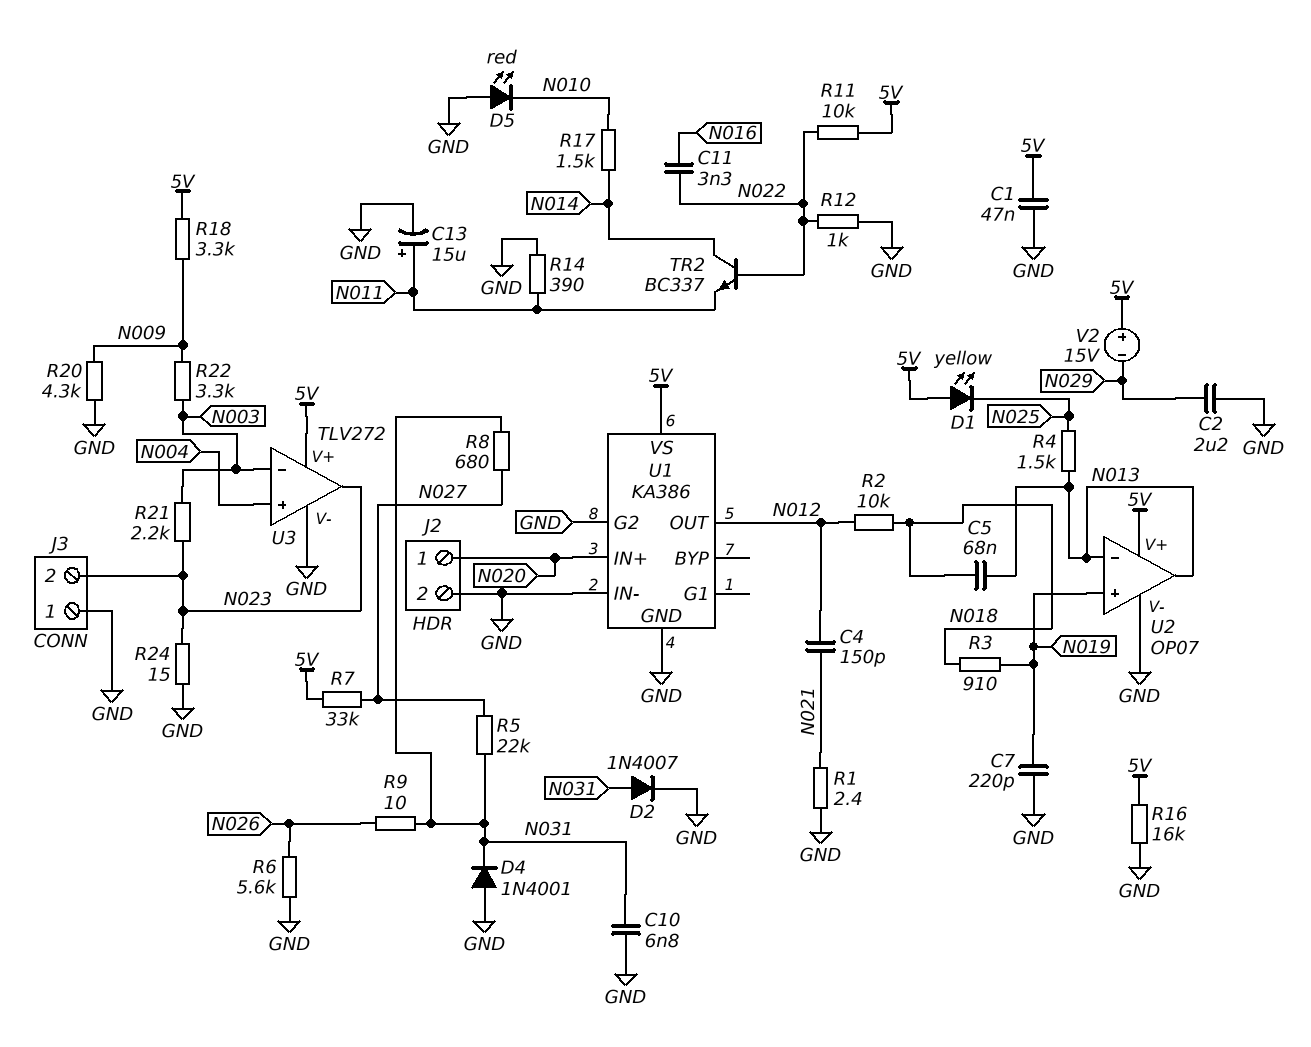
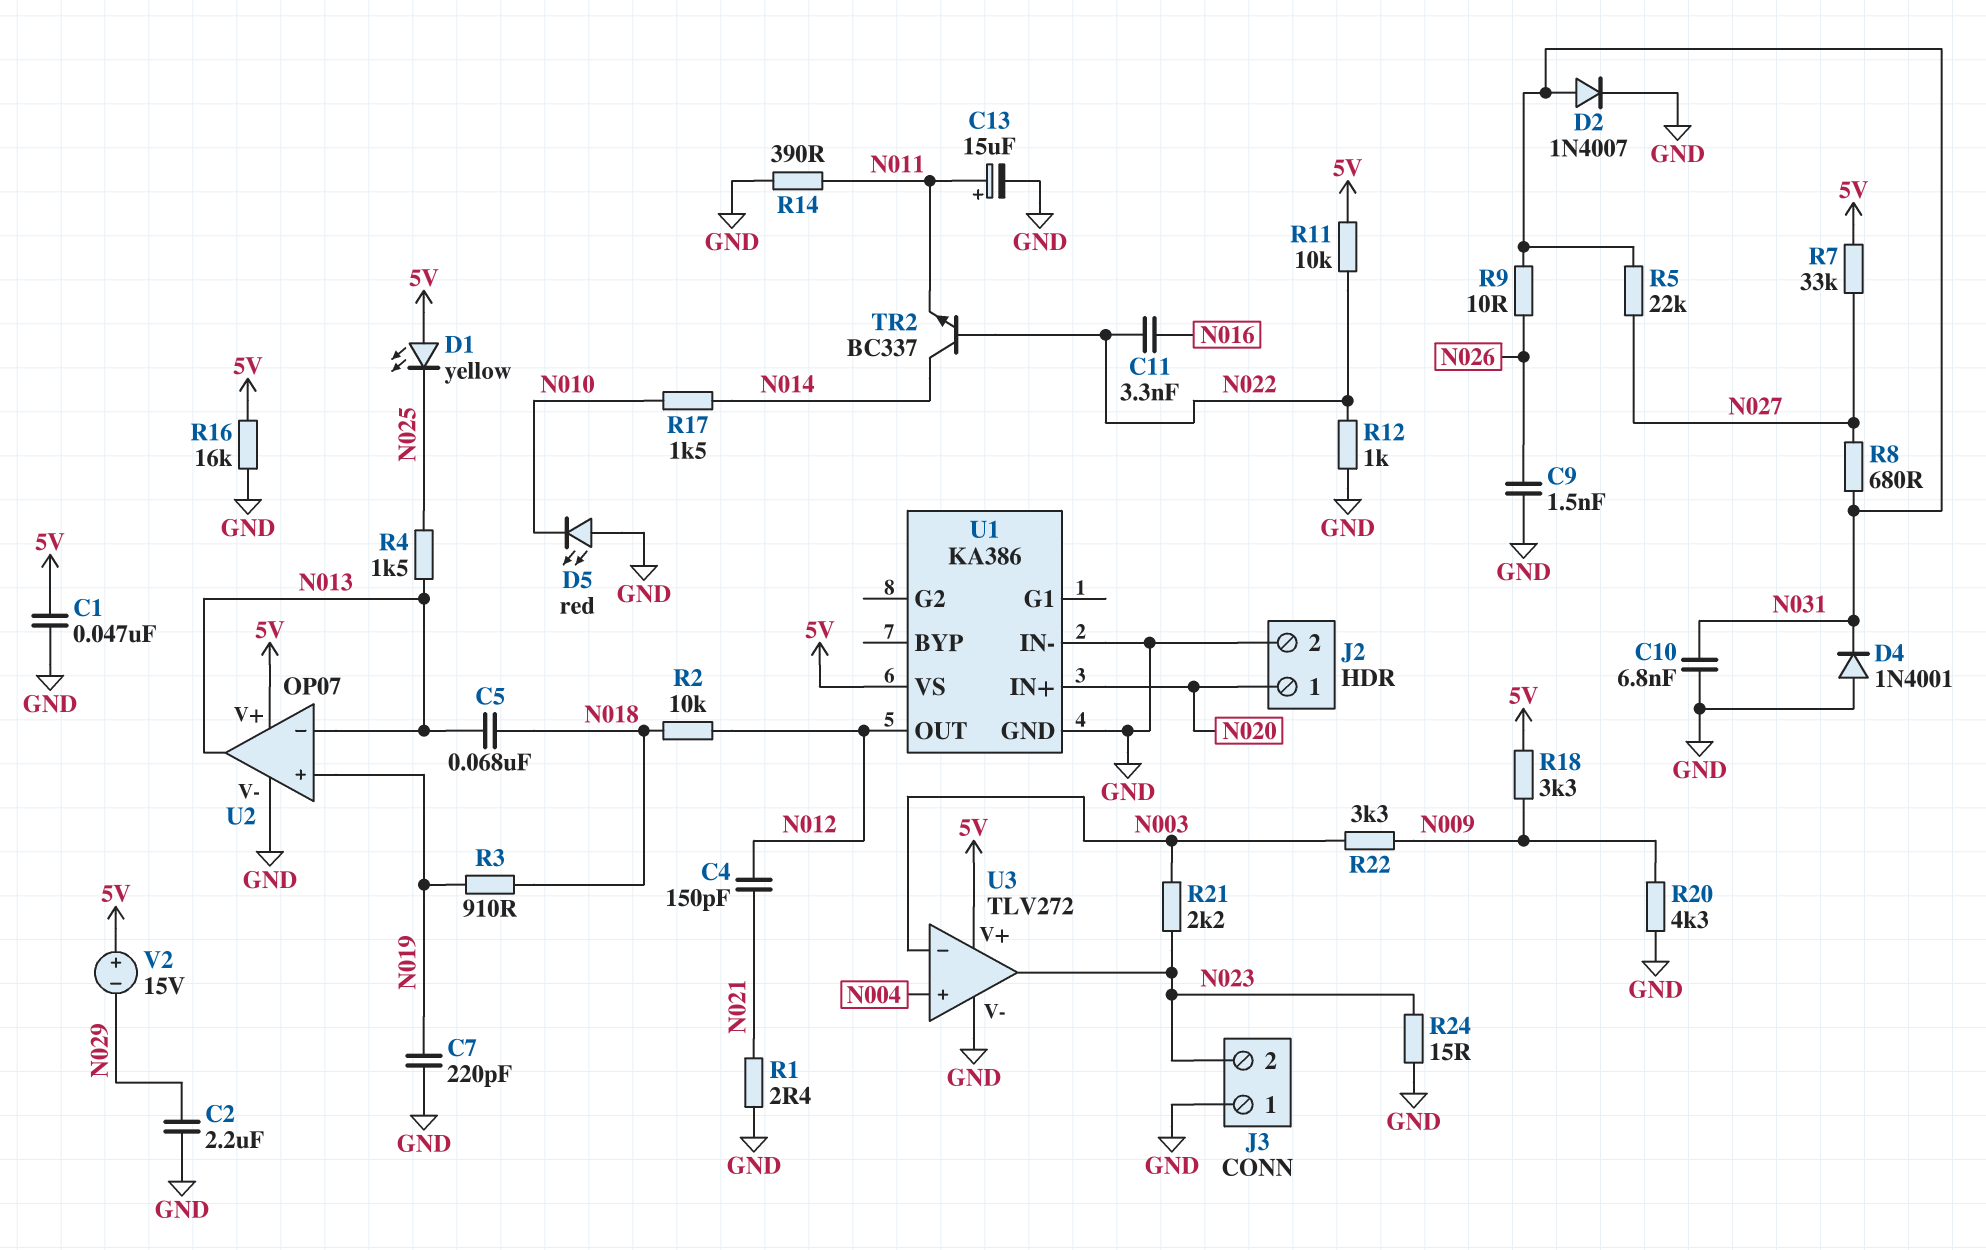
C9: none -> 1.5nF (GND, N026)
R6: 5.6k (GND, N026) -> none
U1 pin G2: GND -> none

